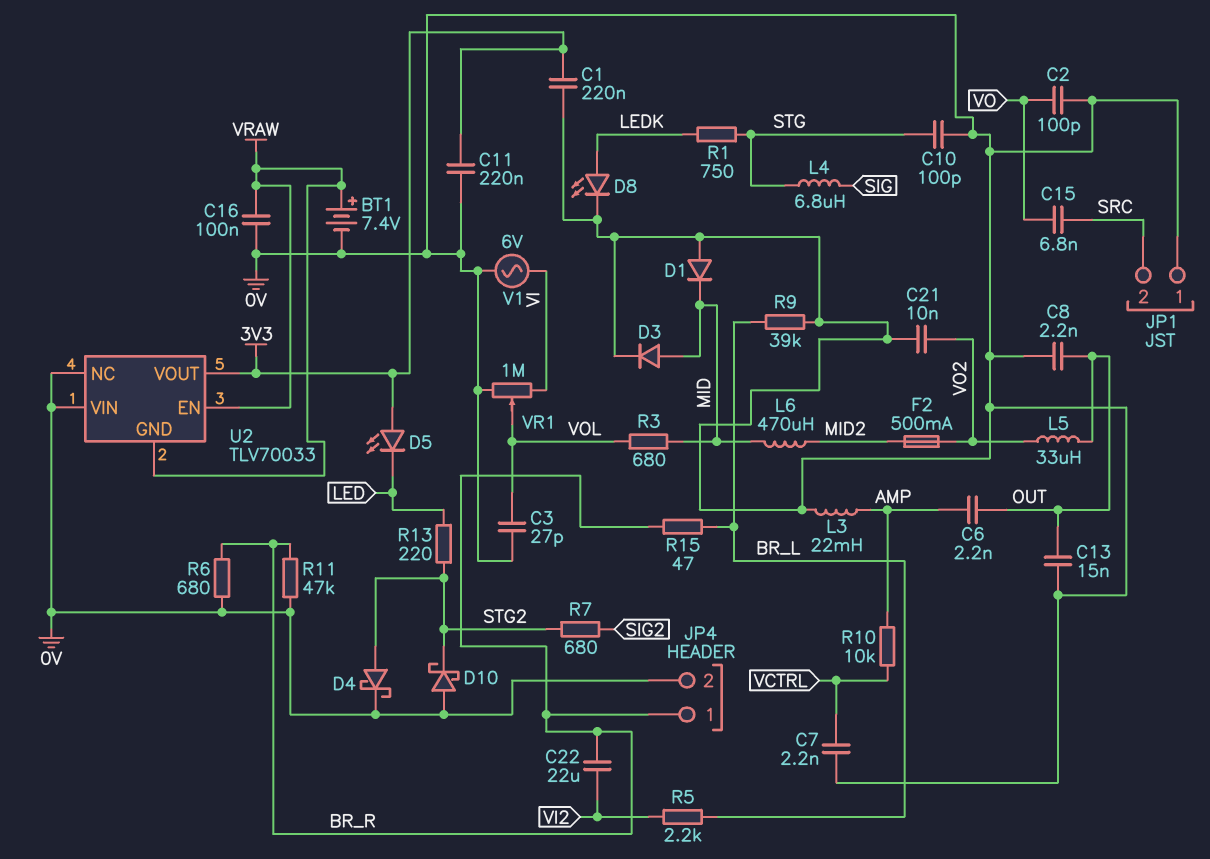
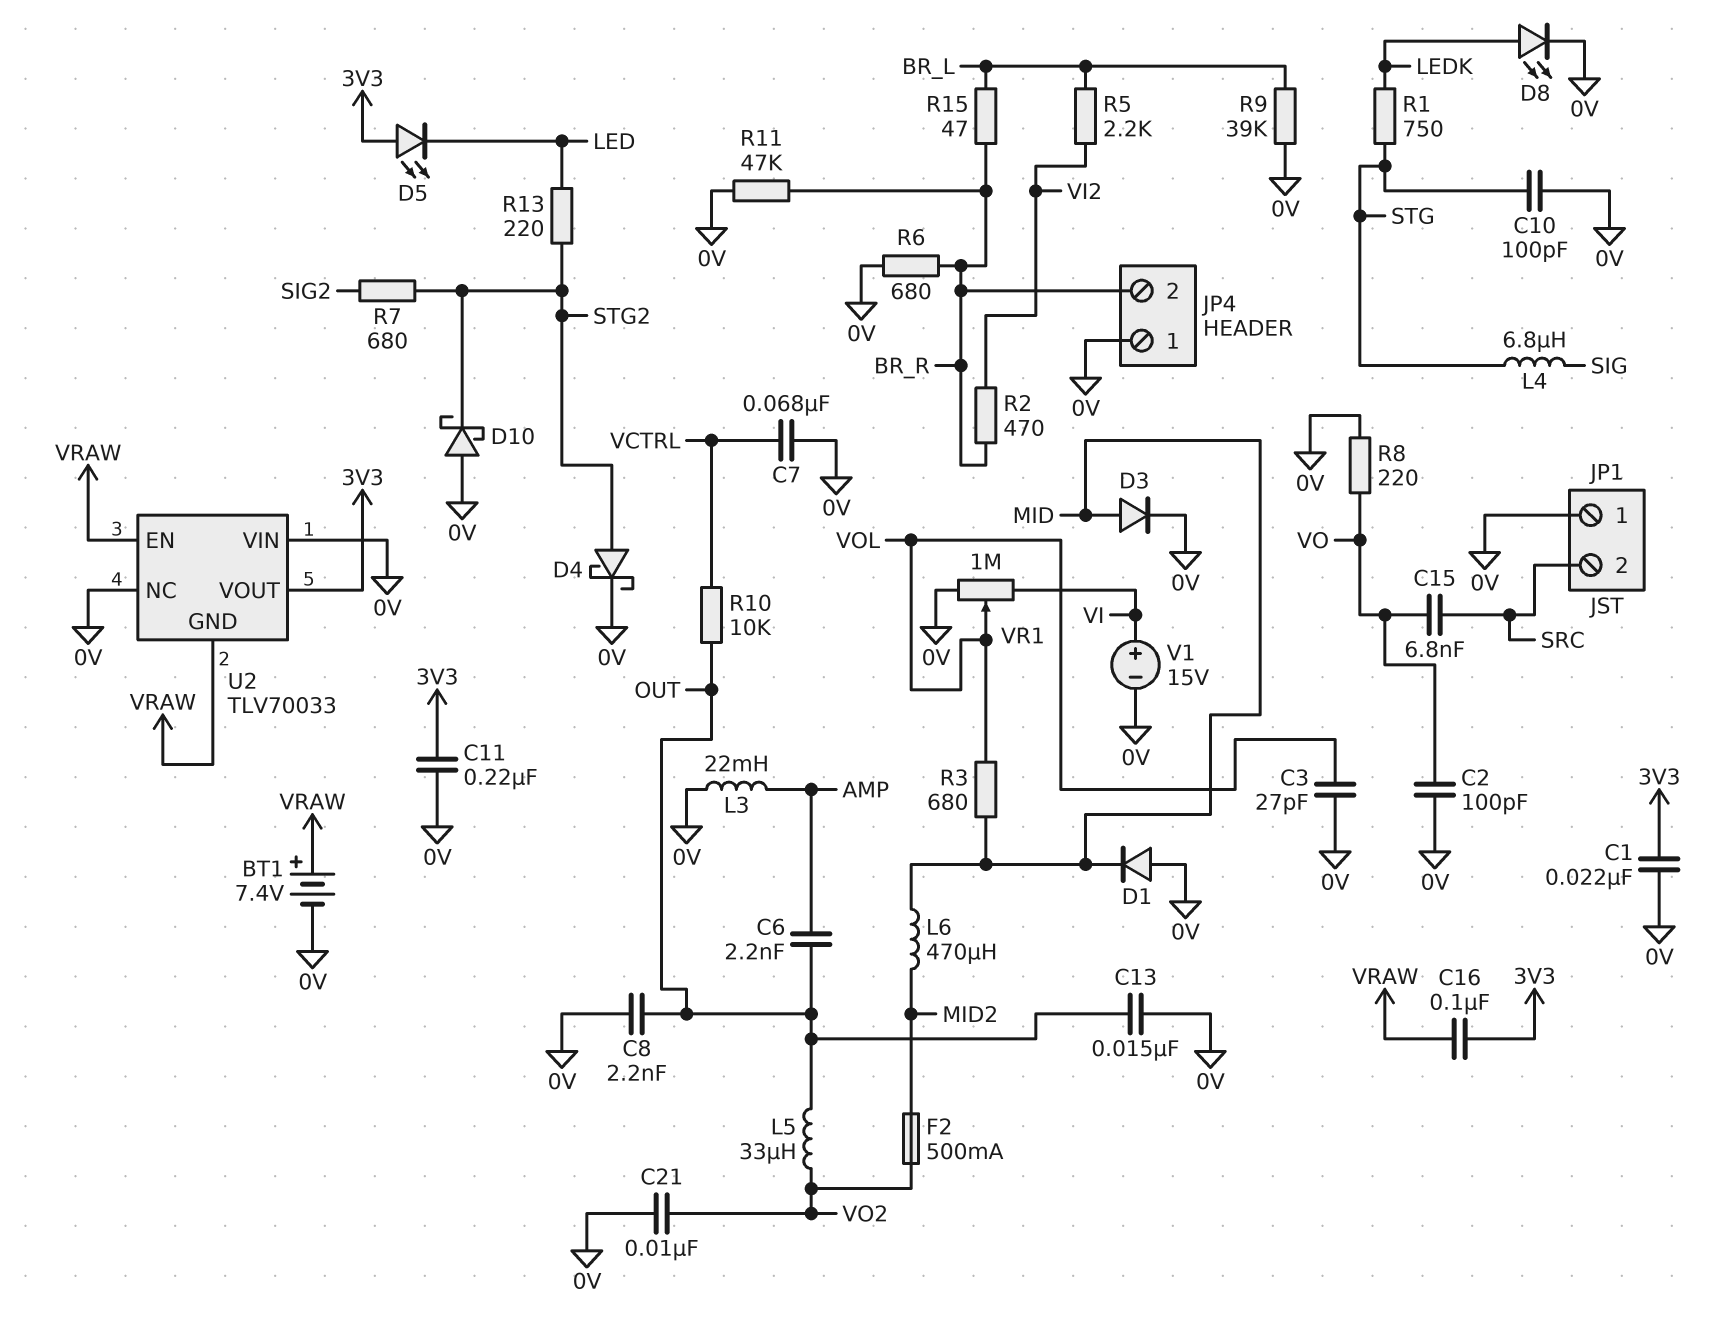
C1: 220nF (0V, 3V3) -> 22nF (0V, 3V3)
C7: 2.2nF (0V, VCTRL) -> 68nF (0V, VCTRL)
C16: 100nF (0V, VRAW) -> 100nF (3V3, VRAW)
C22: 22uF (BR_R, VI2) -> none
JP4 pin 1: BR_R -> 0V
JP4 pin 2: 0V -> BR_R
R2: none -> 470 (BR_R, VI2)
R8: none -> 220 (0V, VO)
R10: 10k (AMP, VCTRL) -> 10k (OUT, VCTRL)
V1: AC 6V (0V, VI) -> 15V (plus VI, minus 0V)

